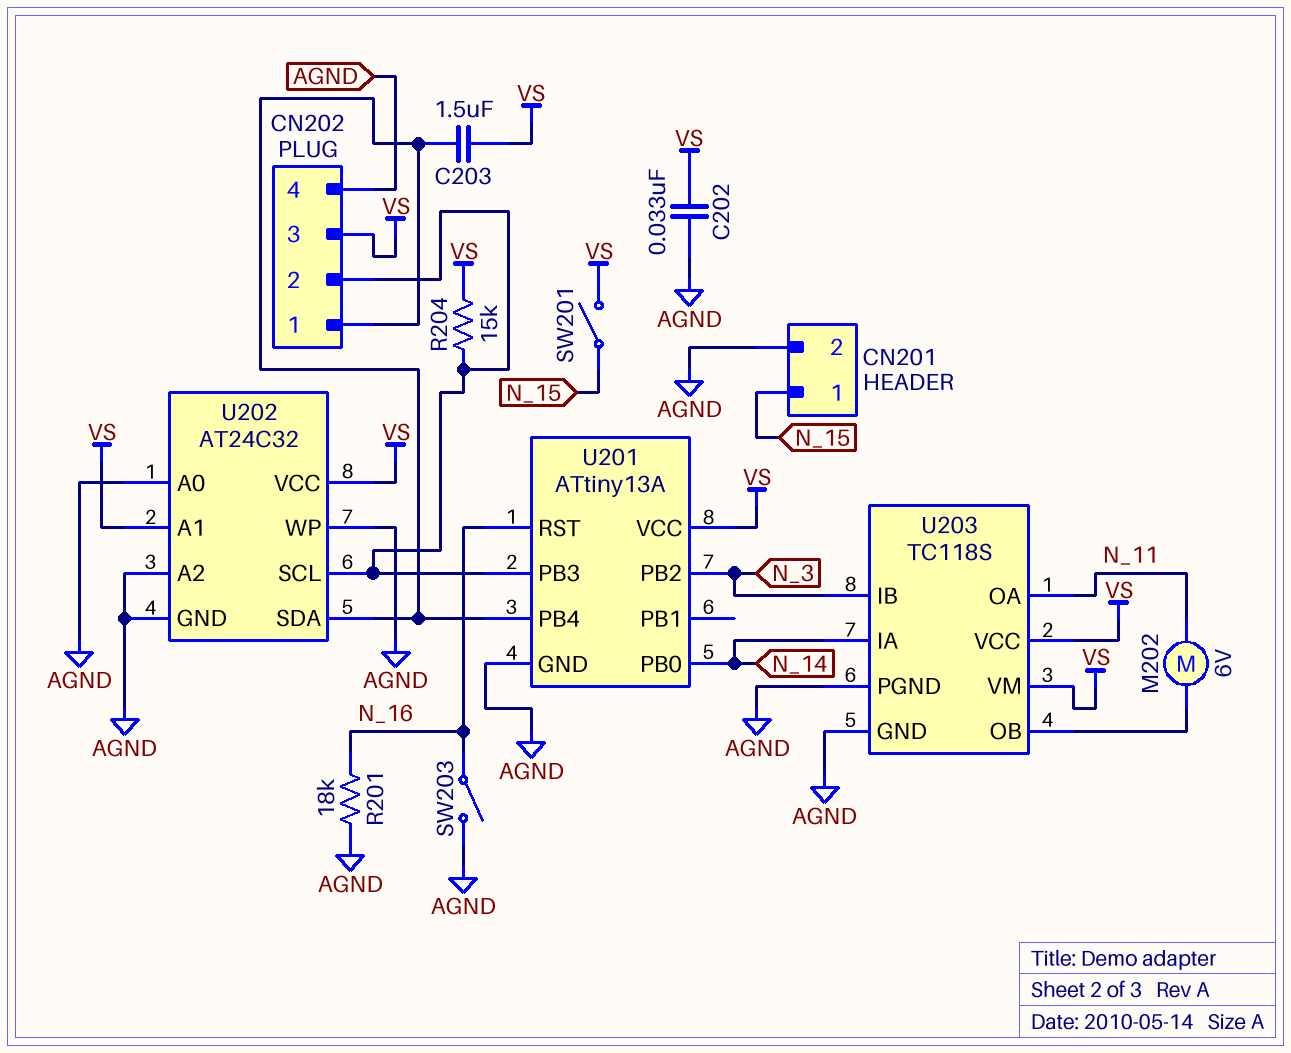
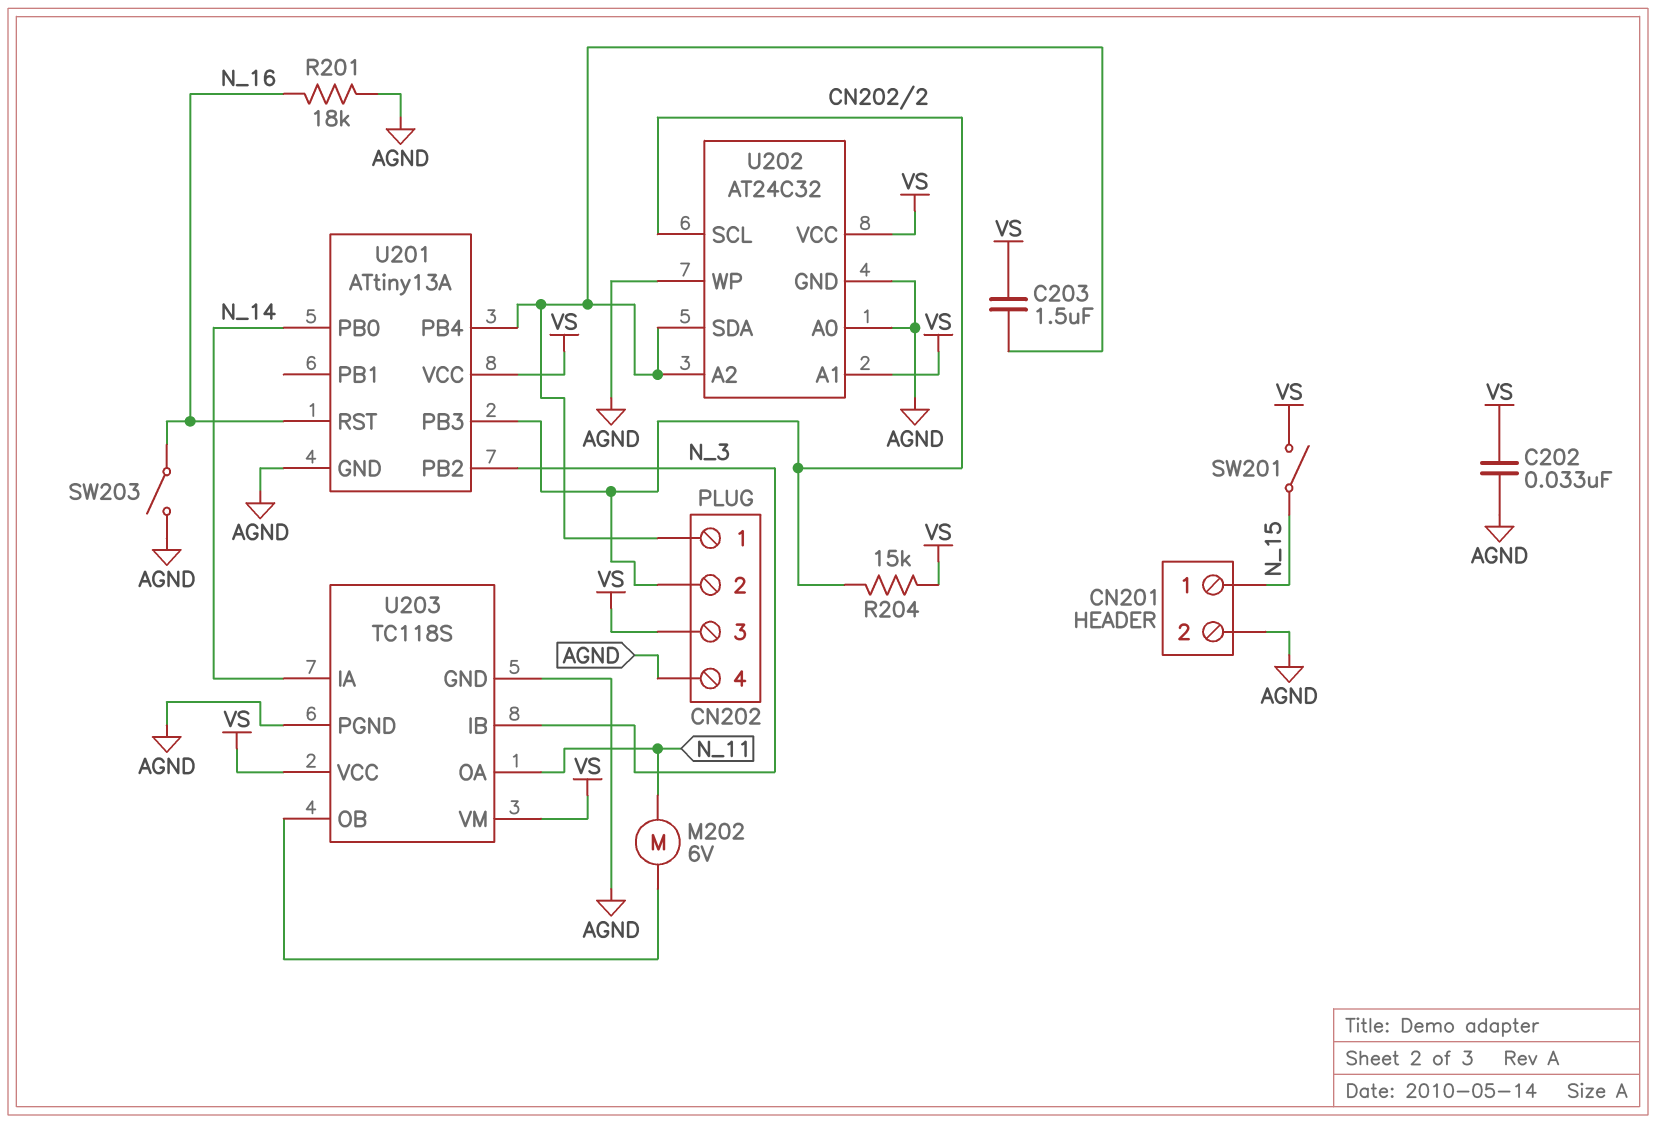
U202 pin A2: AGND -> CN202/1

